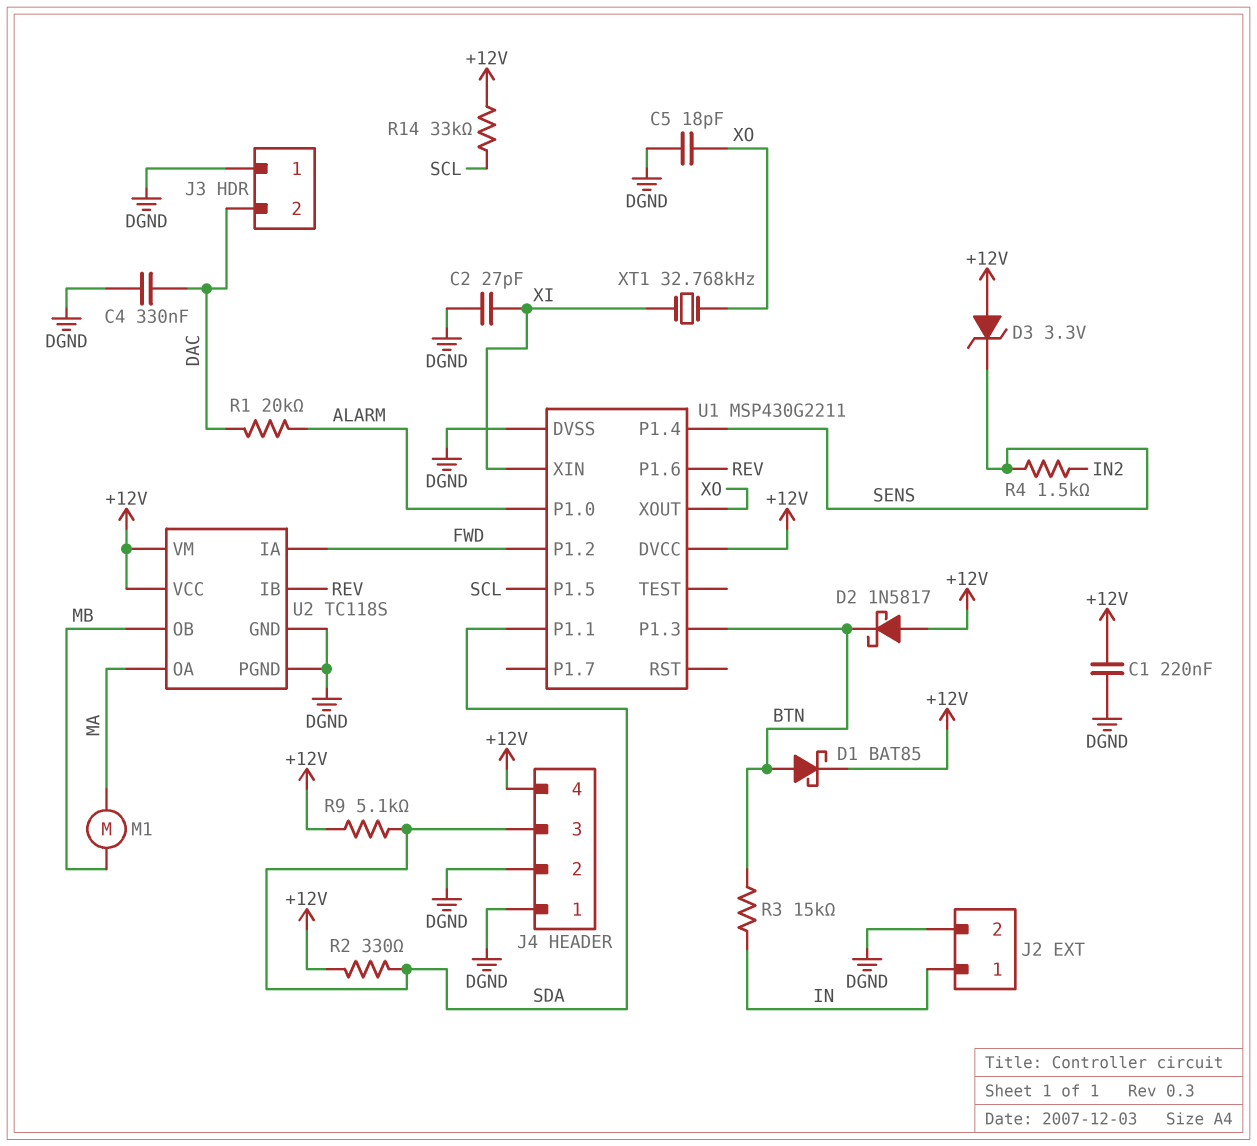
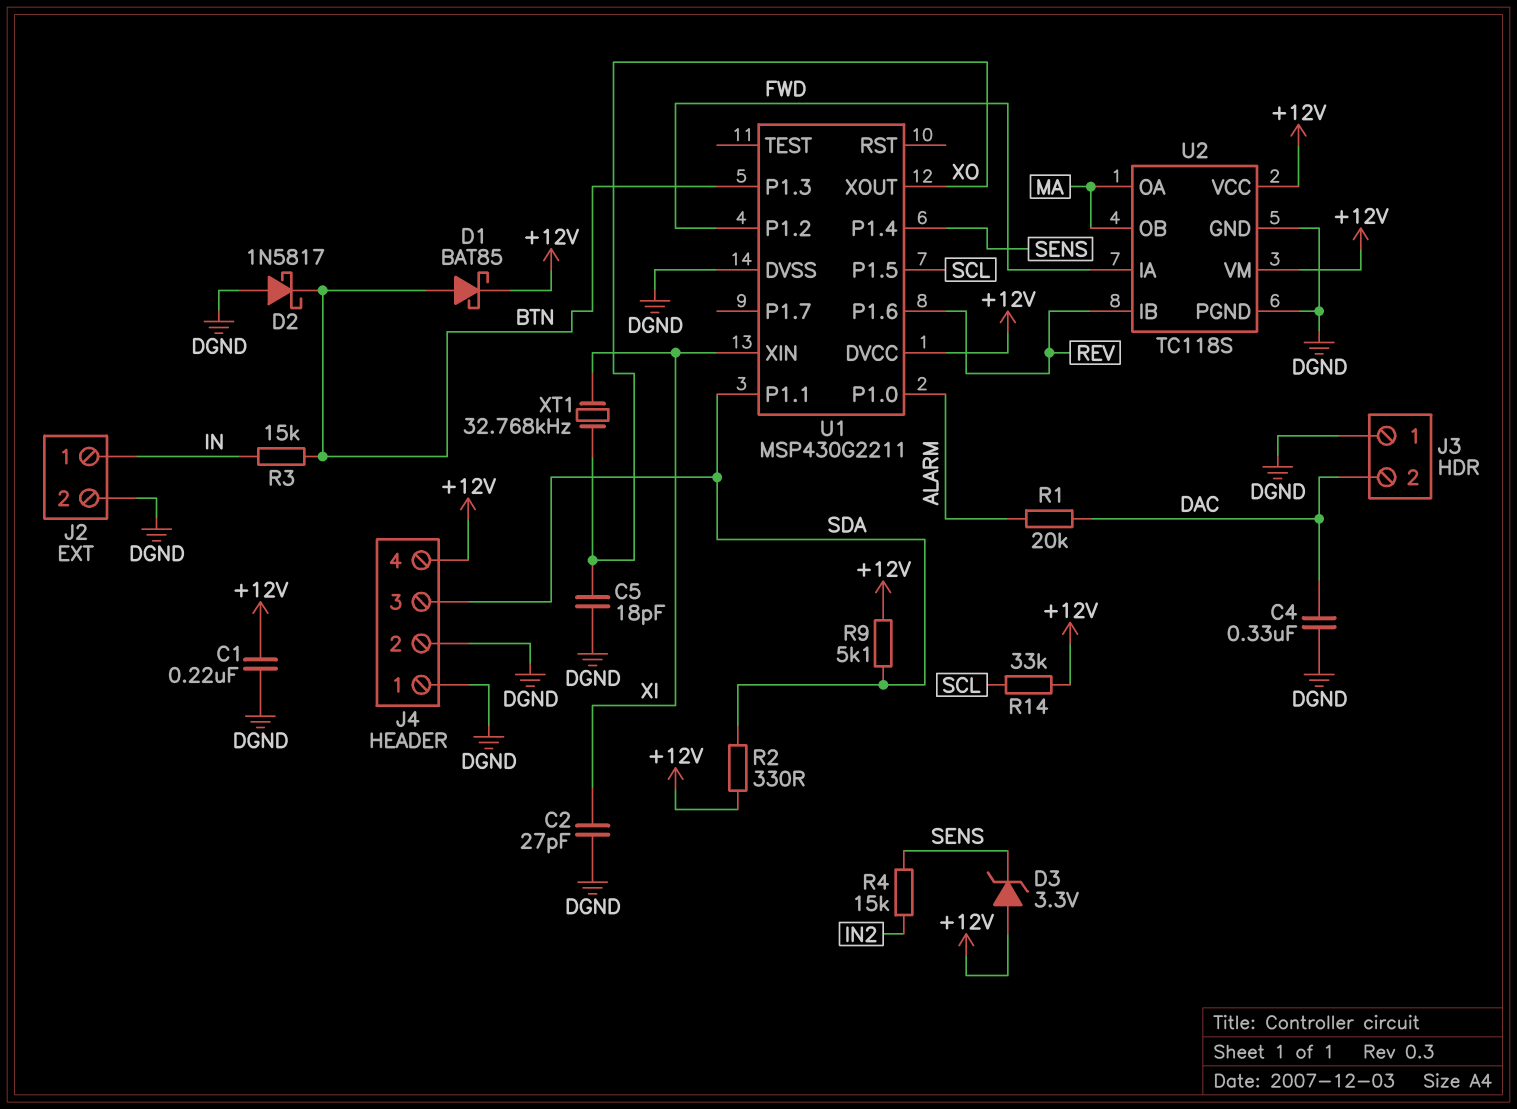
D2: schottky 1N5817 (A +12V, K BTN) -> schottky 1N5817 (A DGND, K BTN)
M1: motor (MA, MB) -> none
R4: 1.5k (IN2, SENS) -> 15k (IN2, SENS)
U2 pin OB: MB -> MA

